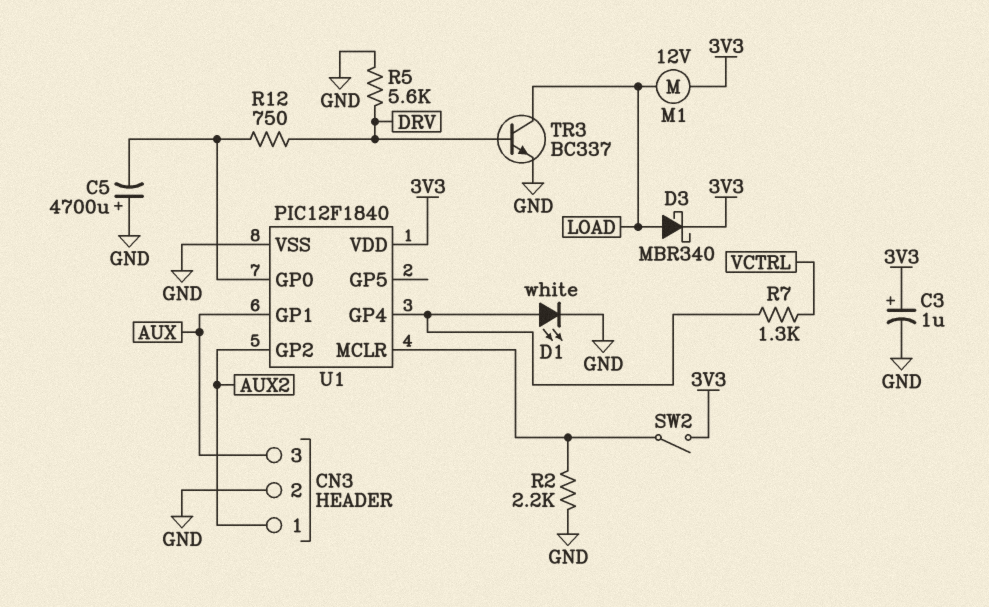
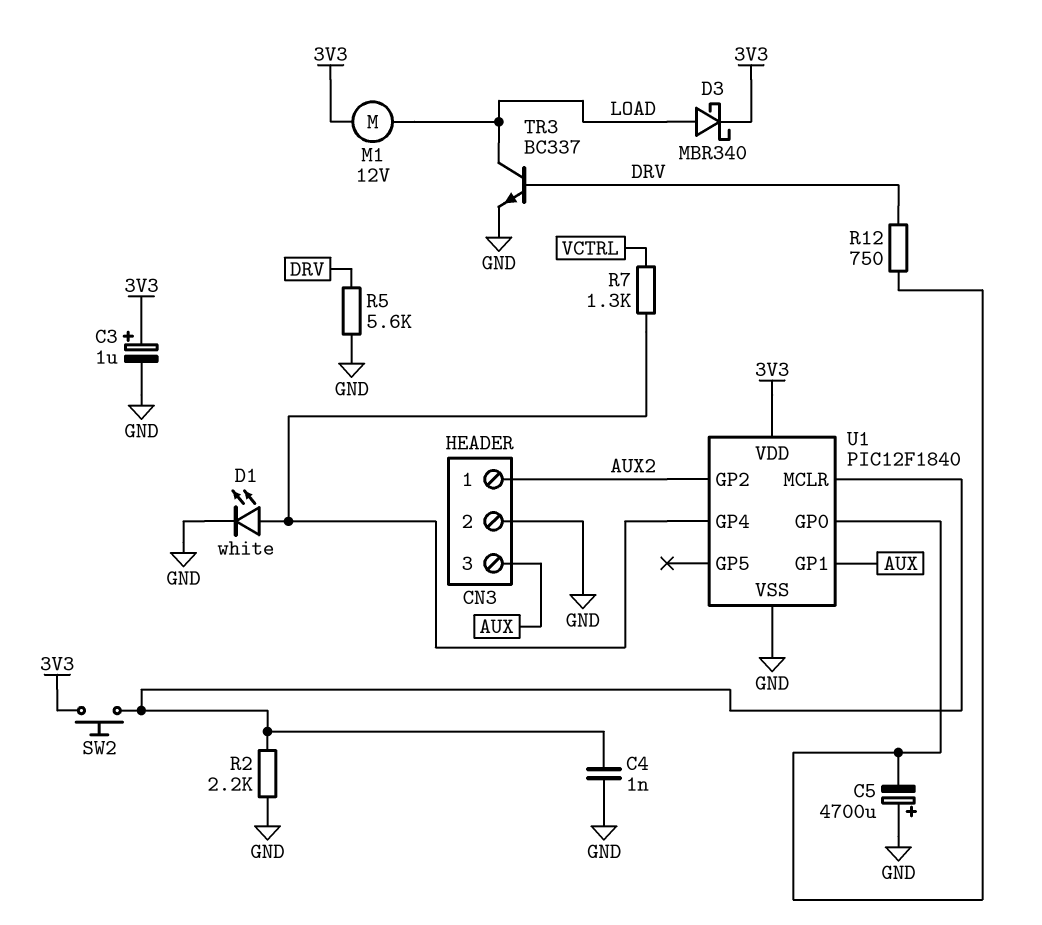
C4: none -> 1nF (GND, U1/MCLR)
SW2: switch (3V3, U1/MCLR) -> button (3V3, U1/MCLR)

